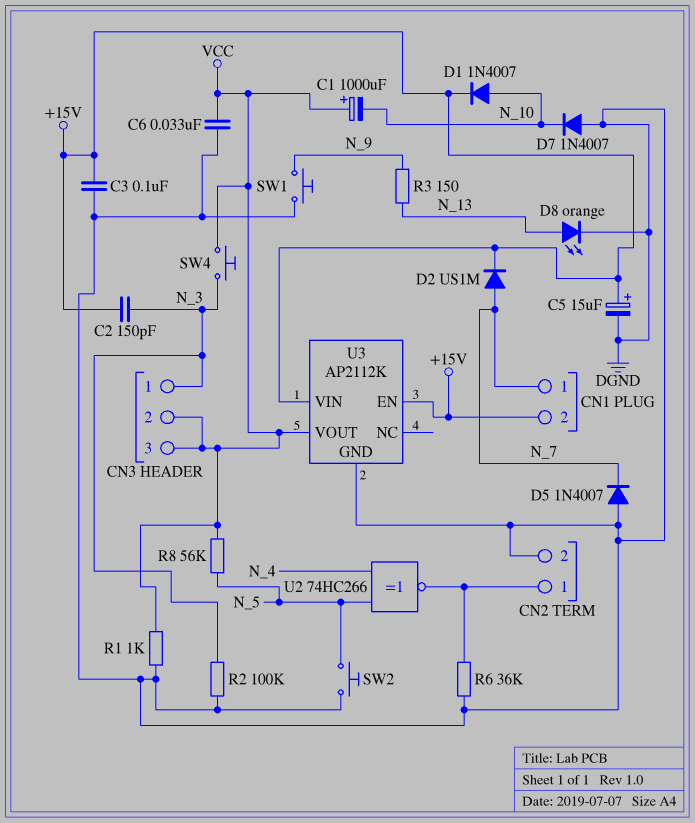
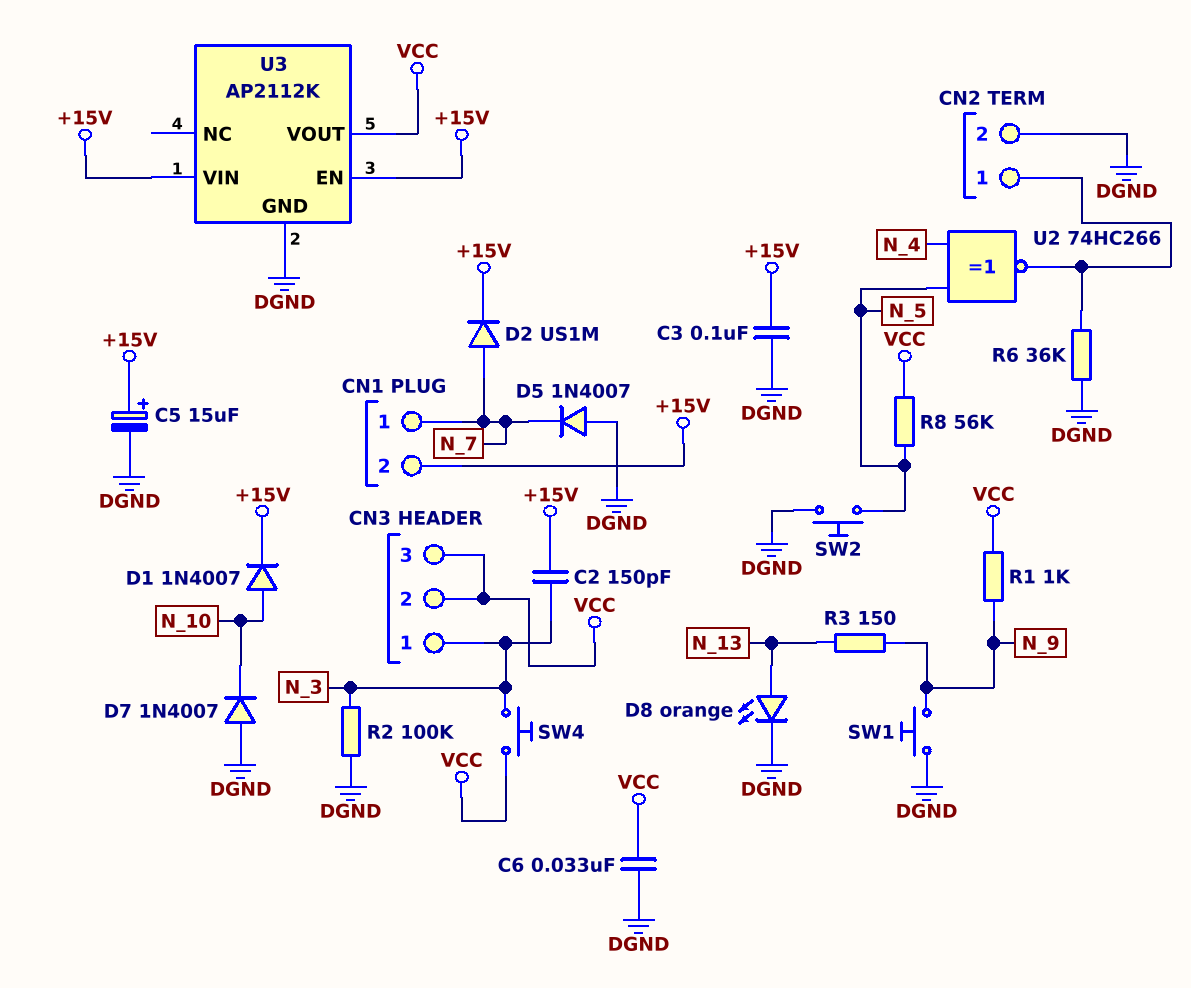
C1: 1000uF (plus VCC, minus N_10) -> none
R1: 1k (DGND, VCC) -> 1k (N_9, VCC)

